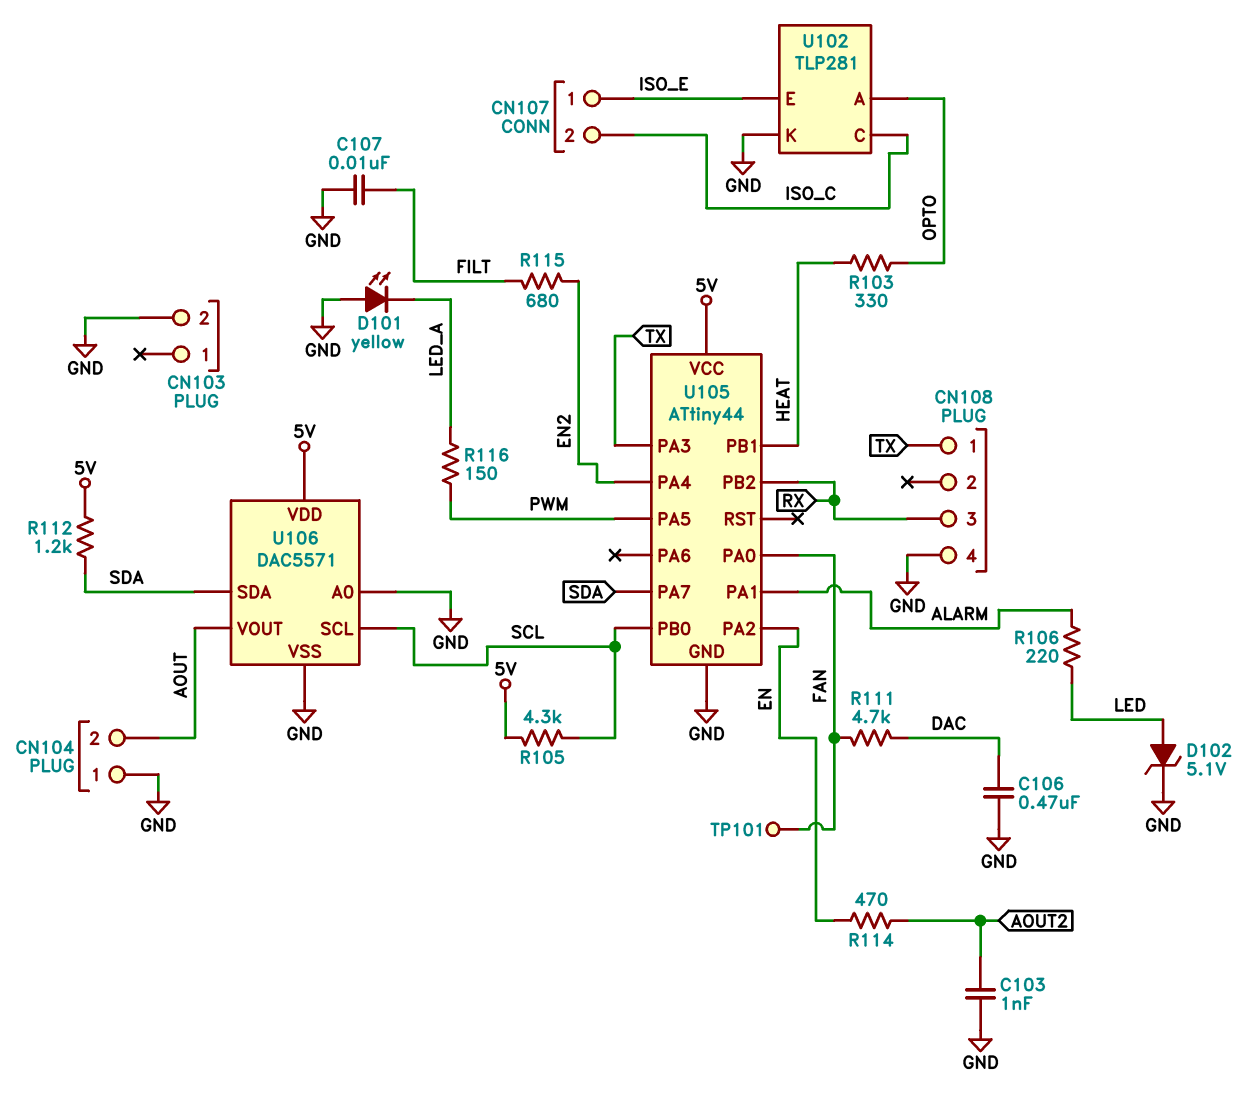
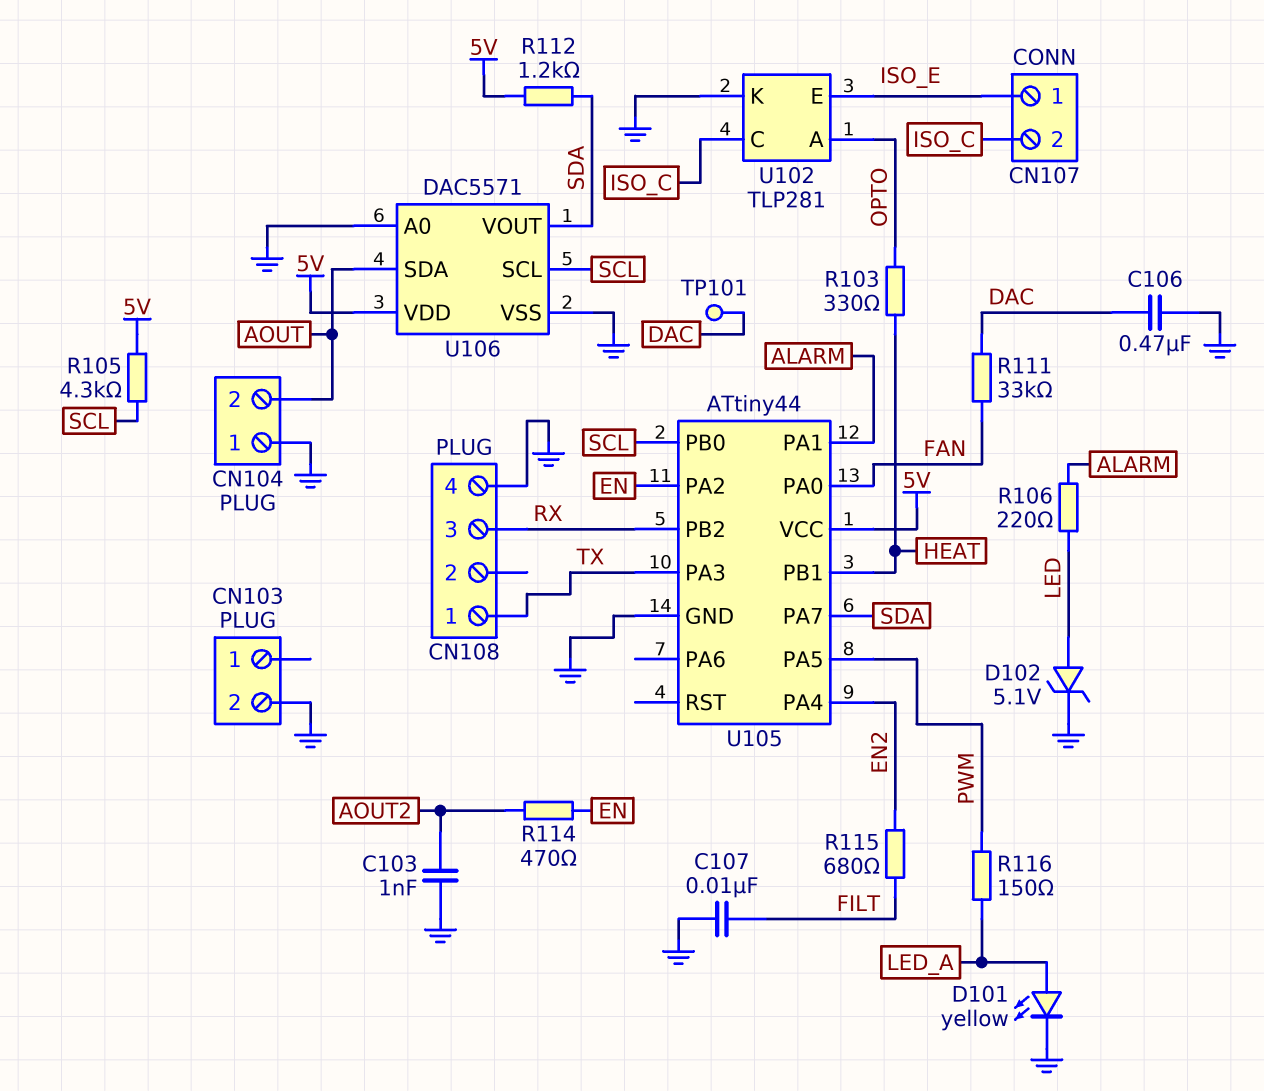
D101: LED yellow (A GND, K LED_A) -> LED yellow (A LED_A, K GND)
R111: 4.7k (DAC, FAN) -> 33k (DAC, FAN)
TP101: test point (FAN) -> test point (DAC)
U106 pin SDA: SDA -> AOUT
U106 pin VOUT: AOUT -> SDA

